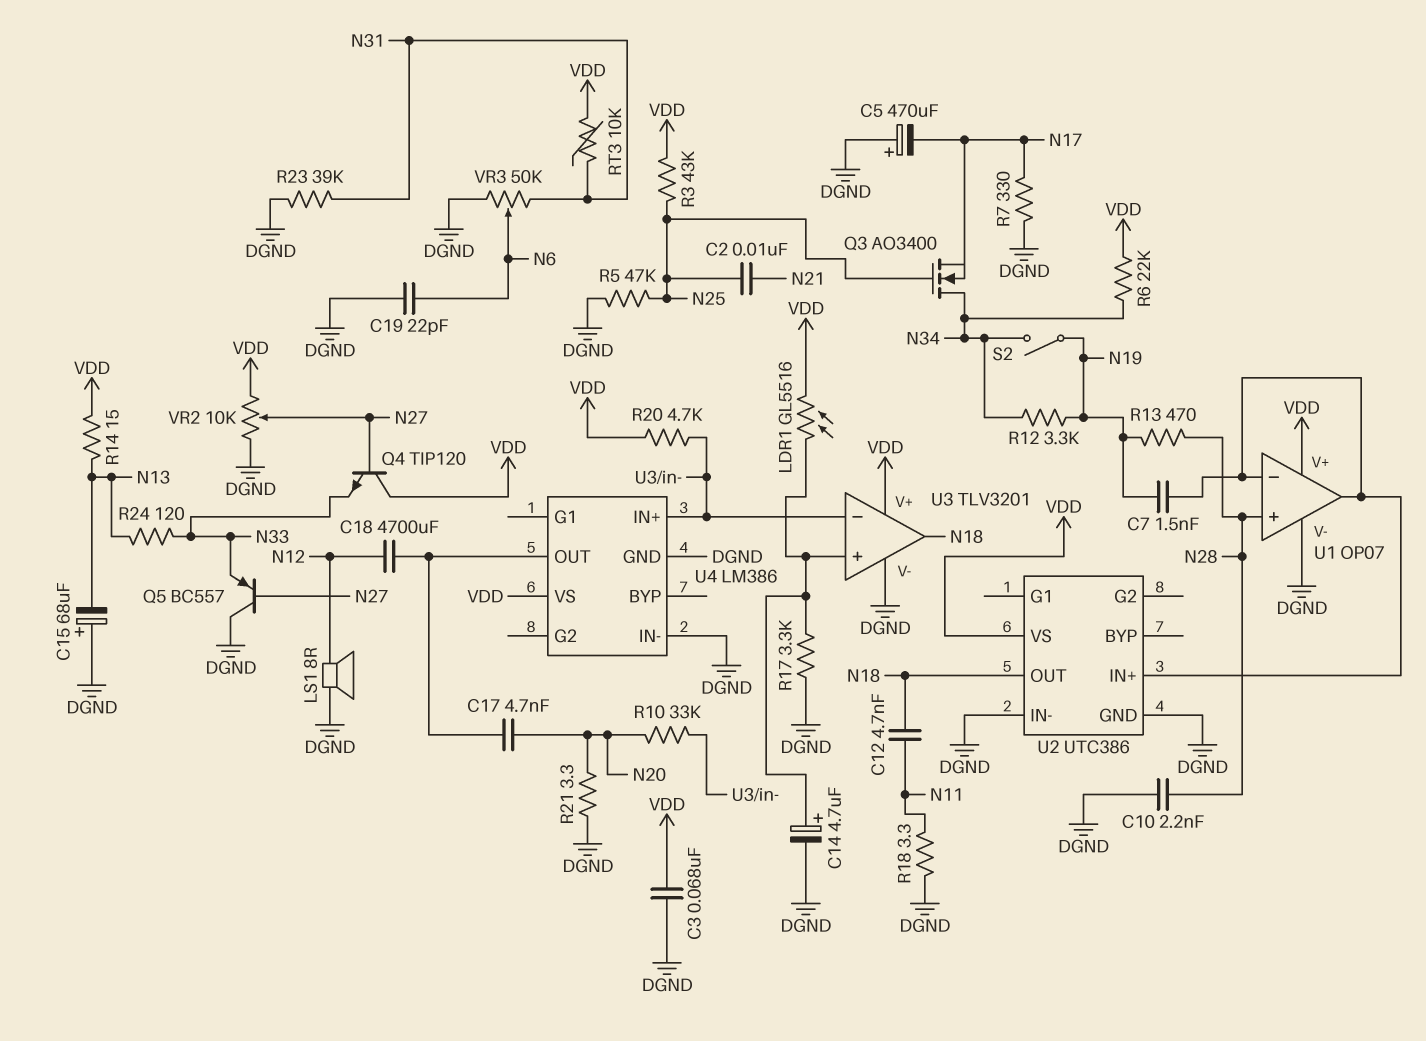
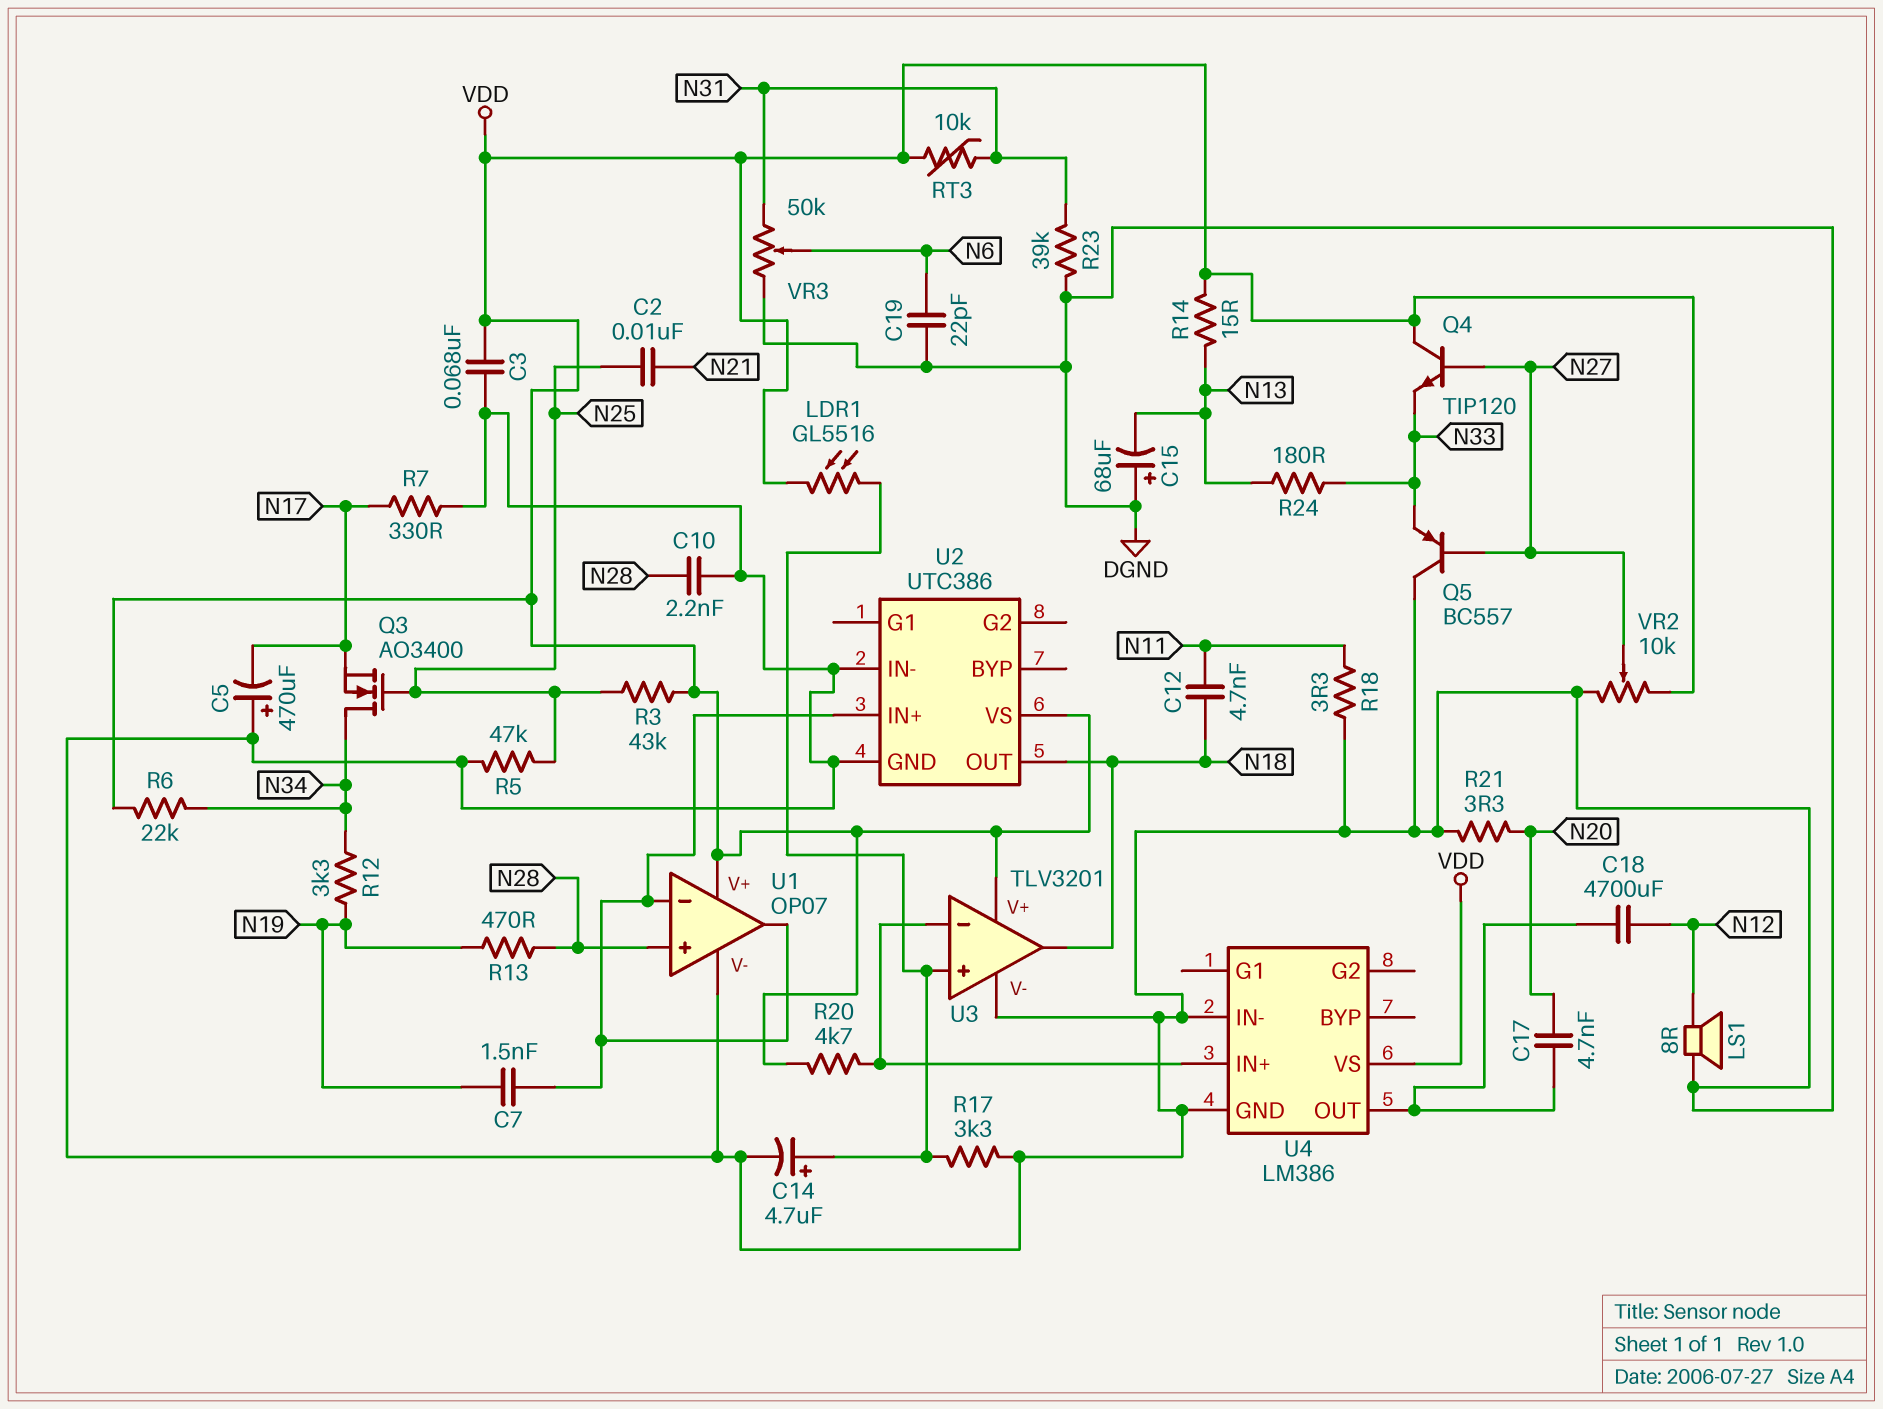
R10: 33k (N20, U3/in-) -> none
R24: 120 (N13, N33) -> 180 (N13, N33)
S2: switch (N19, N34) -> none

